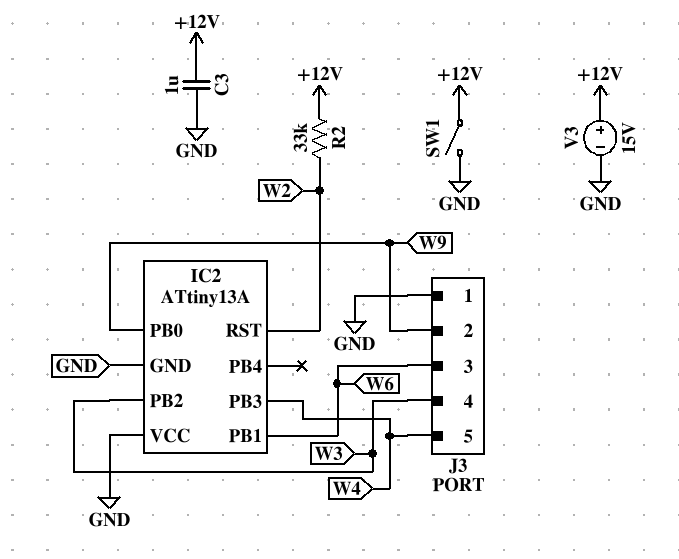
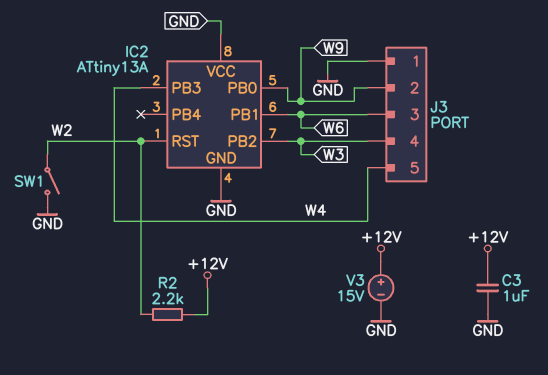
R2: 33k (+12V, W2) -> 2.2k (+12V, W2)
SW1: switch (+12V, GND) -> switch (GND, W2)

